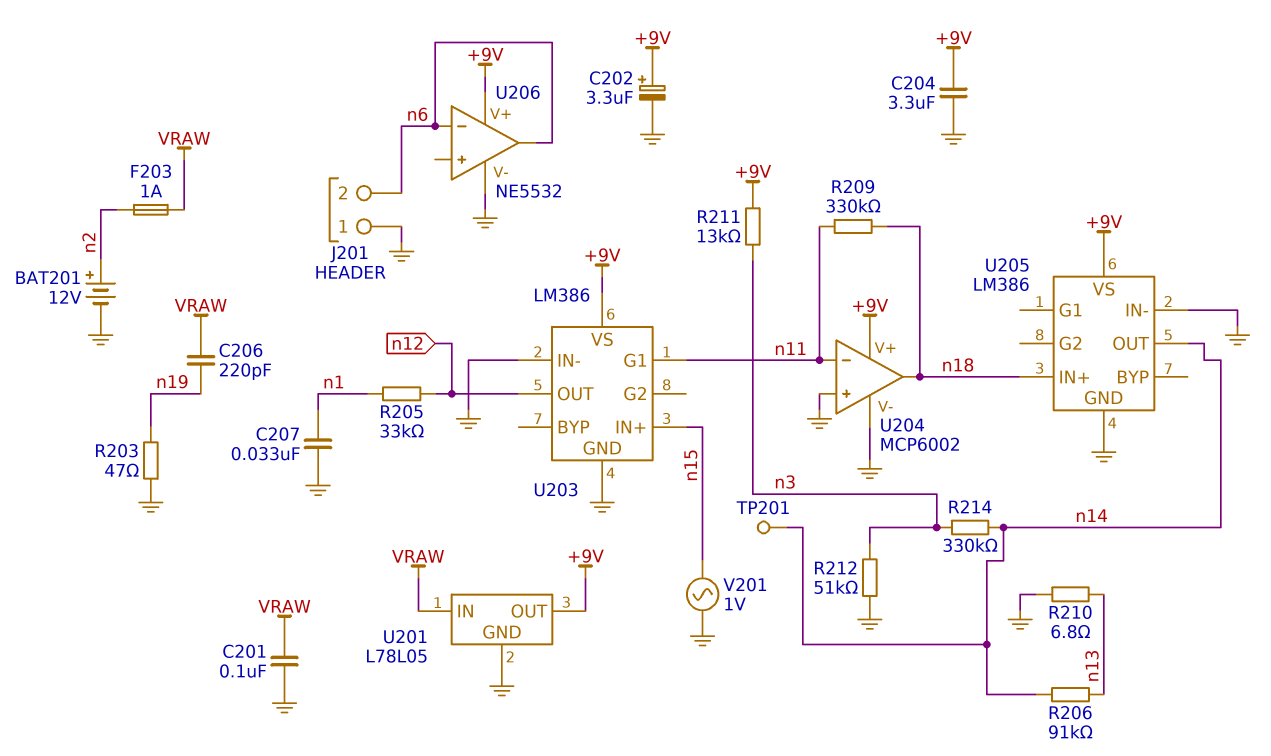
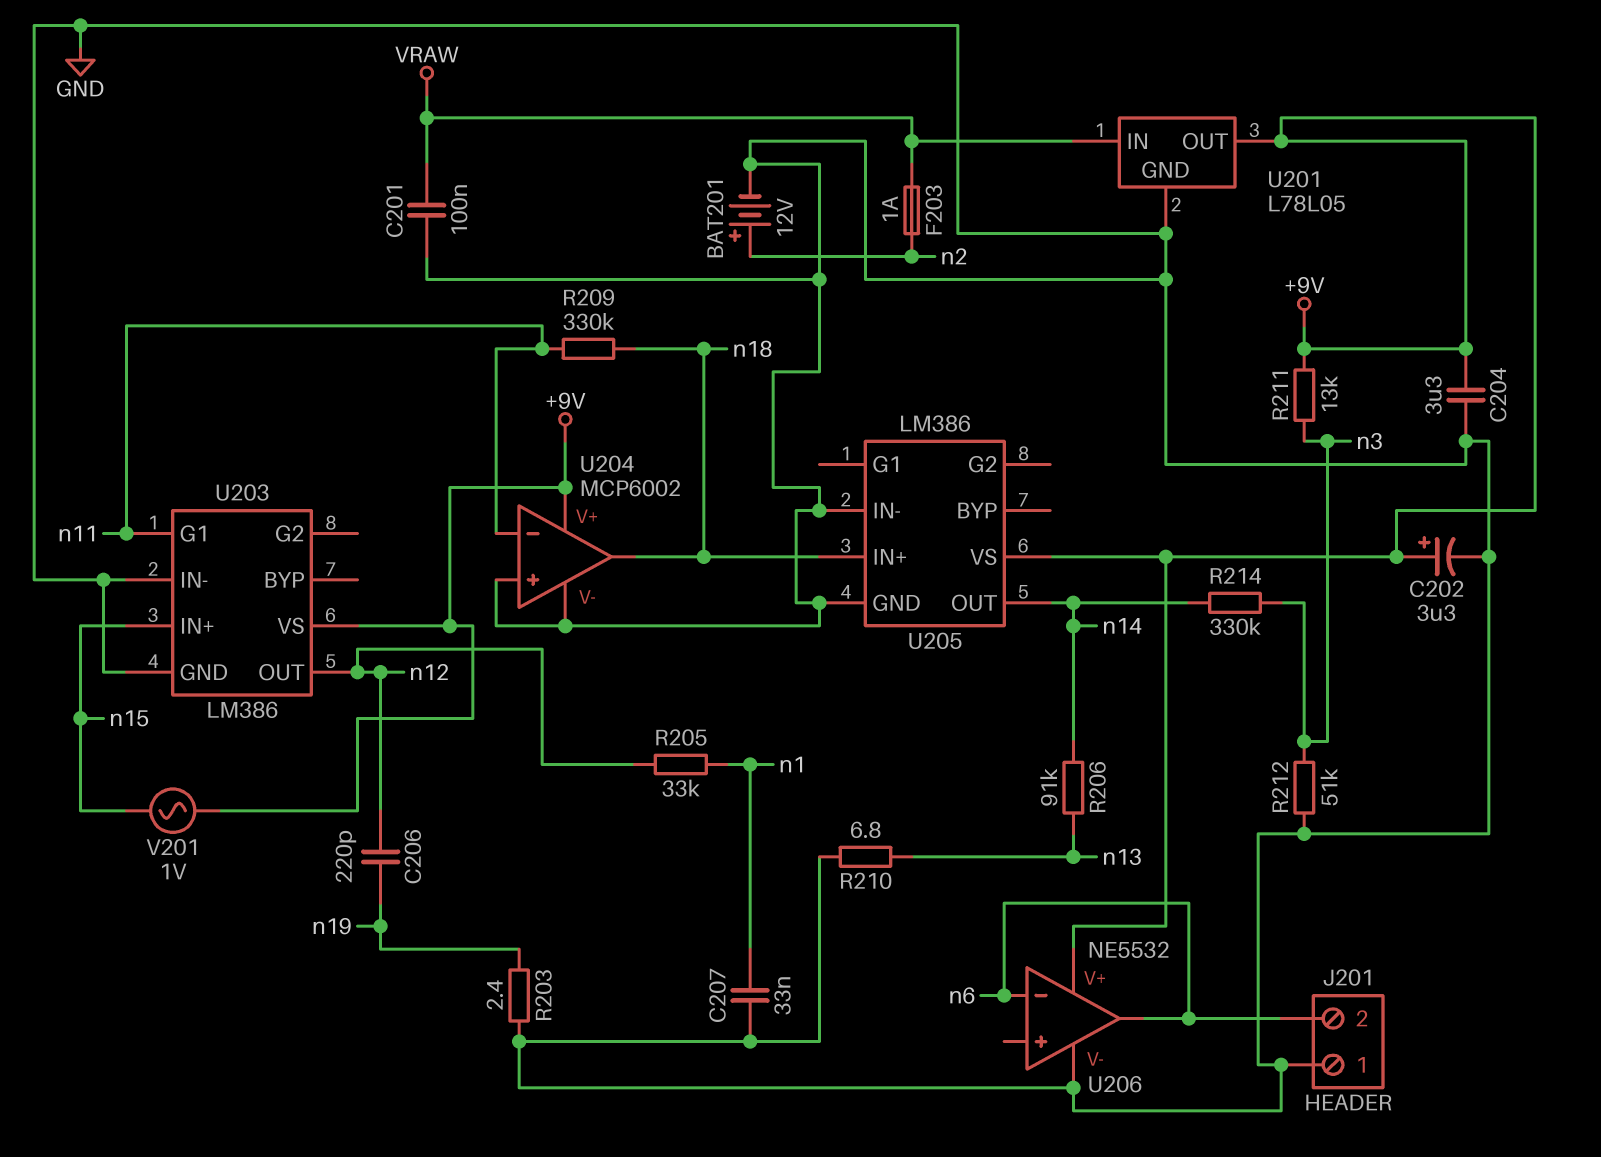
C206: 220pF (VRAW, n19) -> 220pF (n12, n19)
R203: 47 (GND, n19) -> 2.4 (GND, n19)
TP201: test point (n14) -> none
V201: AC 1V (GND, n15) -> AC 1V (+9V, n15)

